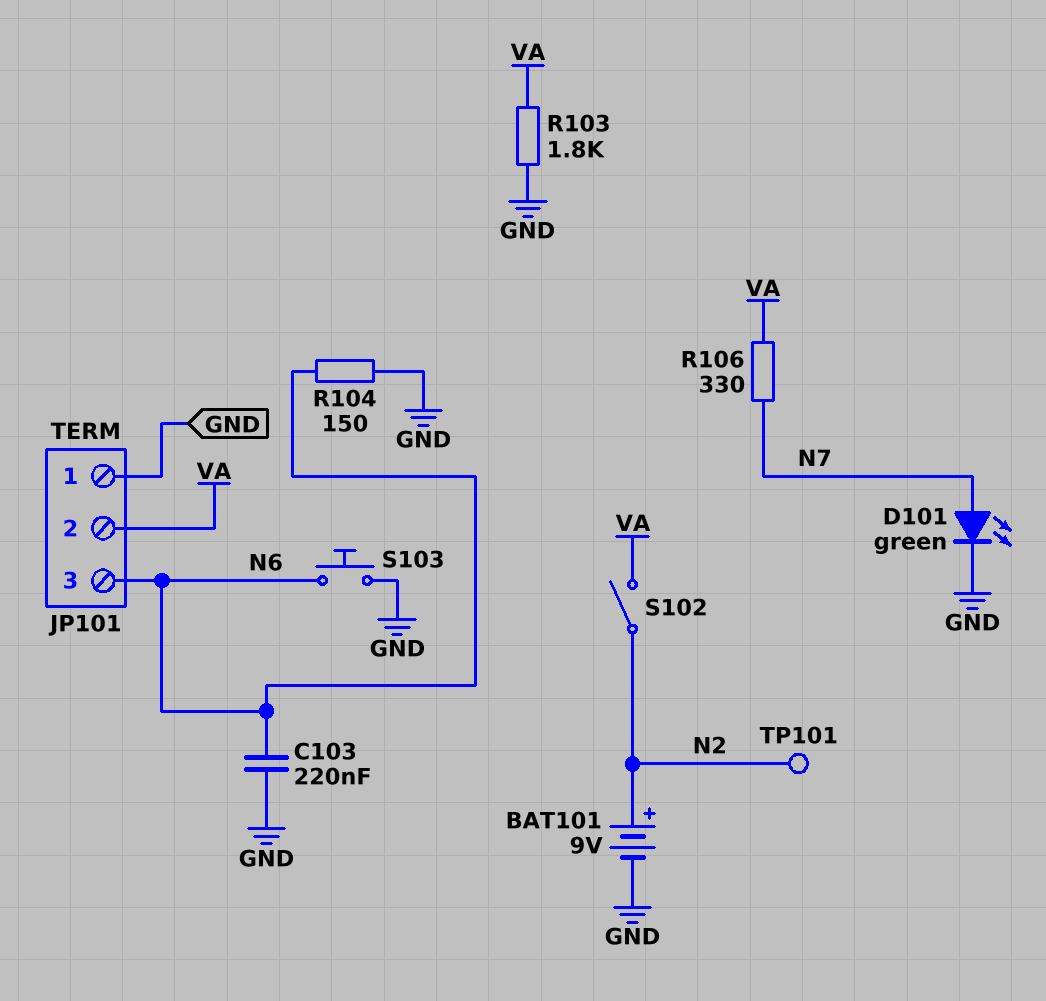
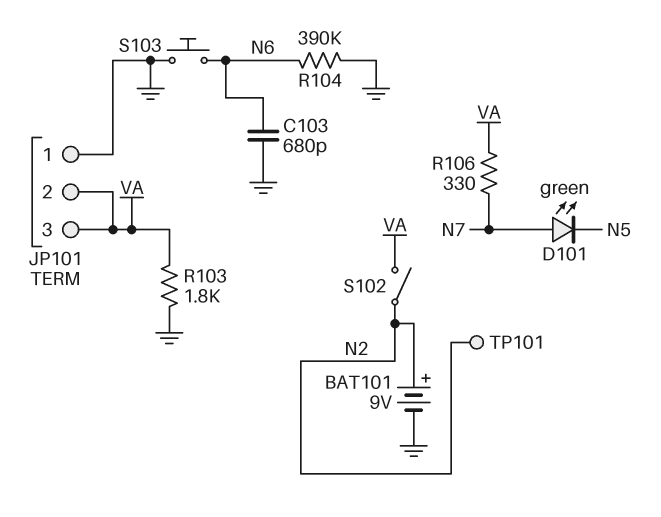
C103: 220nF (GND, N6) -> 680pF (GND, N6)
D101: LED green (A N7, K GND) -> LED green (A N7, K N5)
JP101 pin 3: N6 -> VA
R104: 150 (GND, N6) -> 390k (GND, N6)

